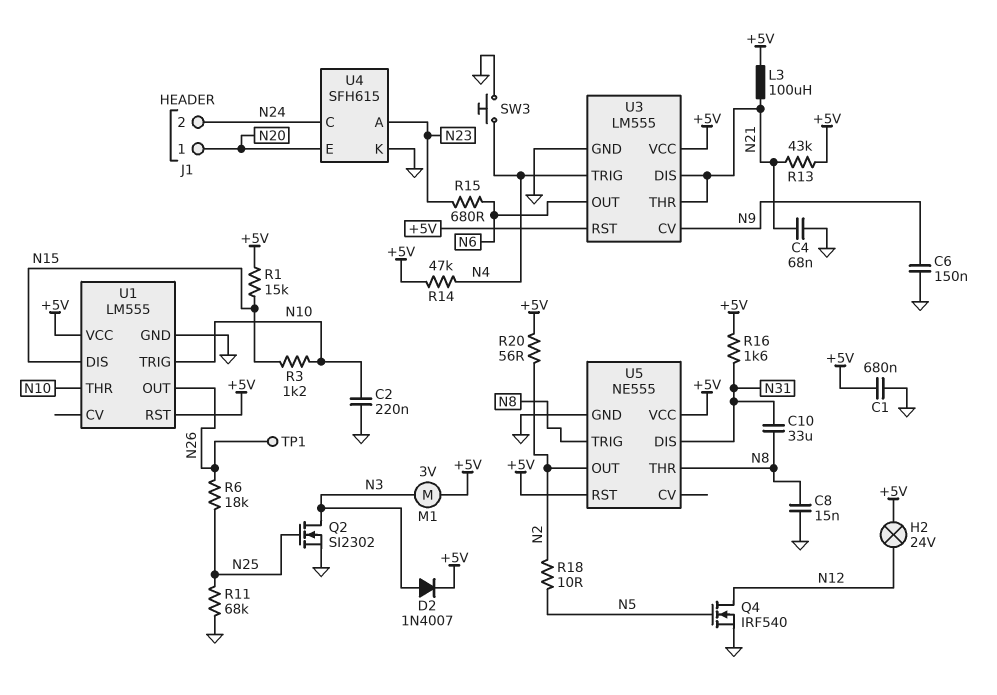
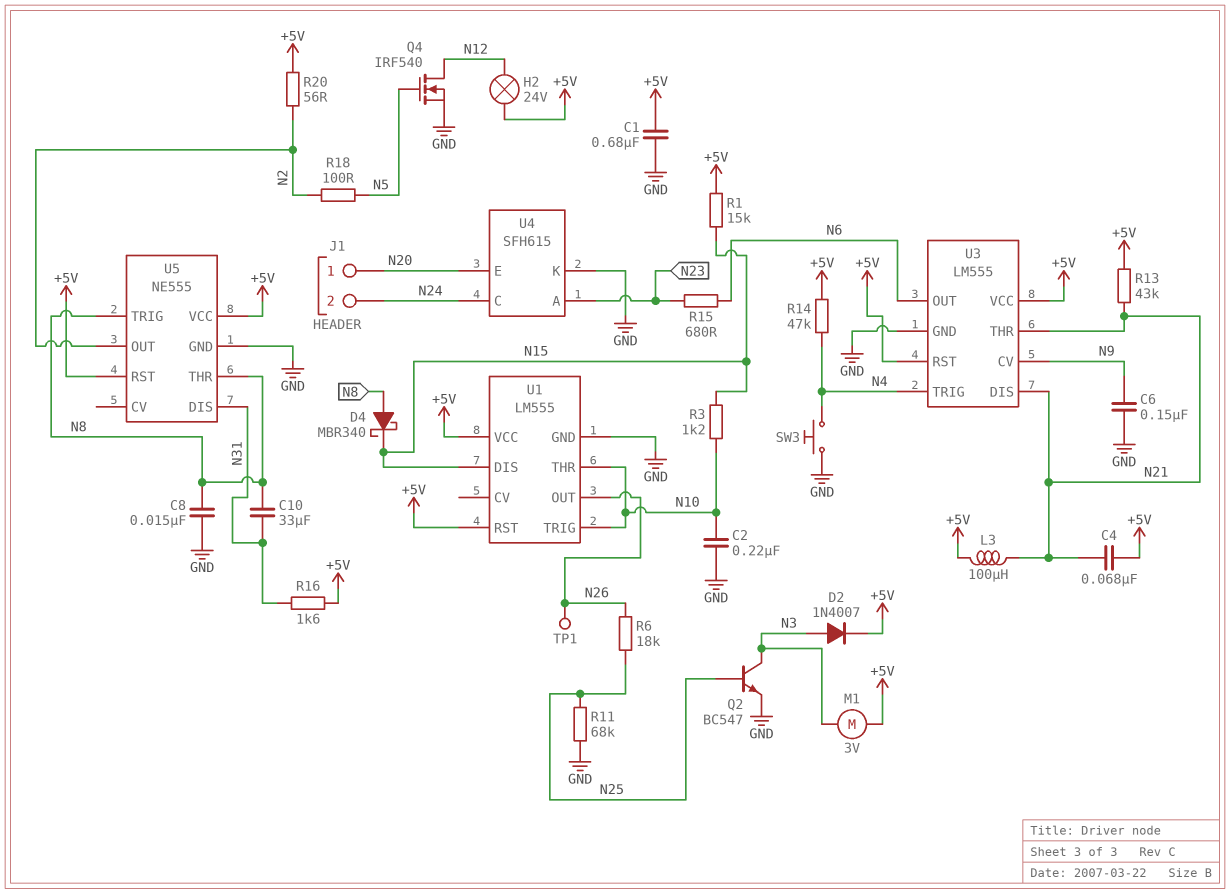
C4: 68nF (GND, N21) -> 68nF (+5V, N21)
D4: none -> schottky MBR340 (A N8, K N15)
Q2: NMOS SI2302 (G N25, D N3, S GND) -> NPN BC547 (B N25, C N3, E GND)
R18: 10 (N2, N5) -> 100 (N2, N5)

